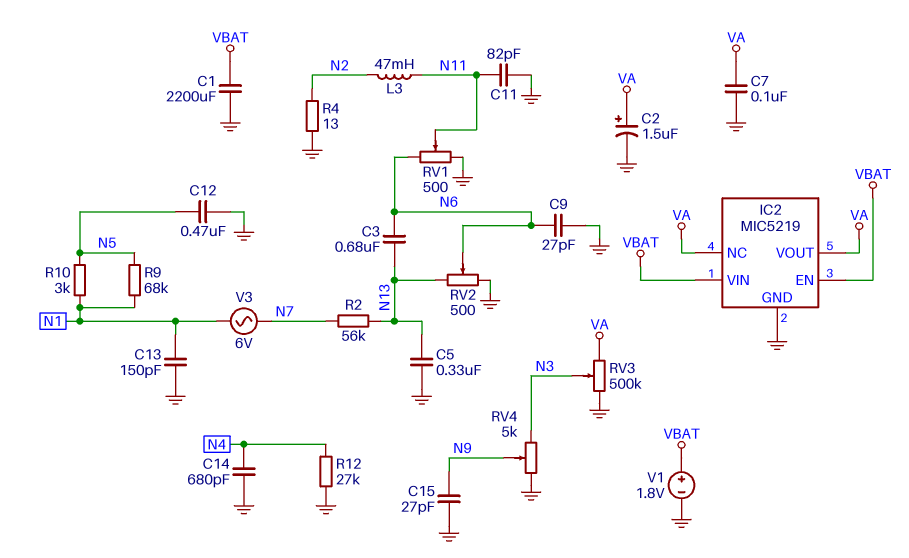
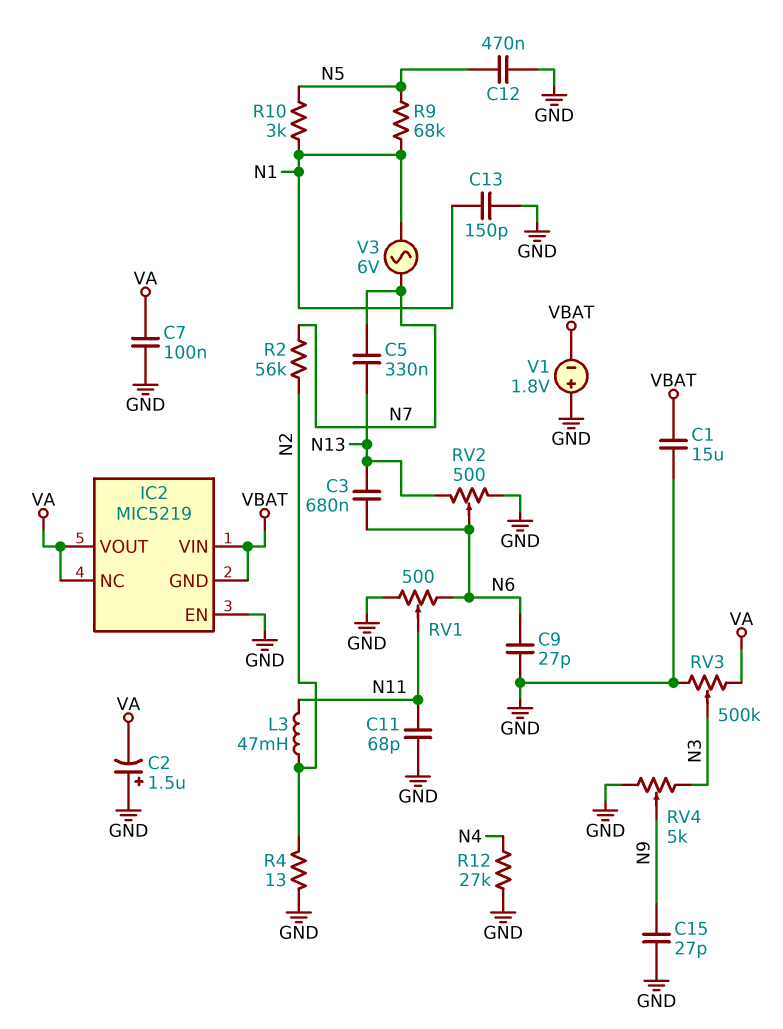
C1: 2200uF (GND, VBAT) -> 15uF (GND, VBAT)
C2: 1.5uF (plus VA, minus GND) -> 1.5uF (plus GND, minus VA)
C5: 330nF (GND, N13) -> 330nF (N7, N13)
C11: 82pF (GND, N11) -> 68pF (GND, N11)
C14: 680pF (GND, N4) -> none
IC2 pin EN: VBAT -> GND
IC2 pin GND: GND -> VBAT
R2: 56k (N7, N13) -> 56k (N2, N7)
V1: 1.8V (plus VBAT, minus GND) -> 1.8V (plus GND, minus VBAT)

